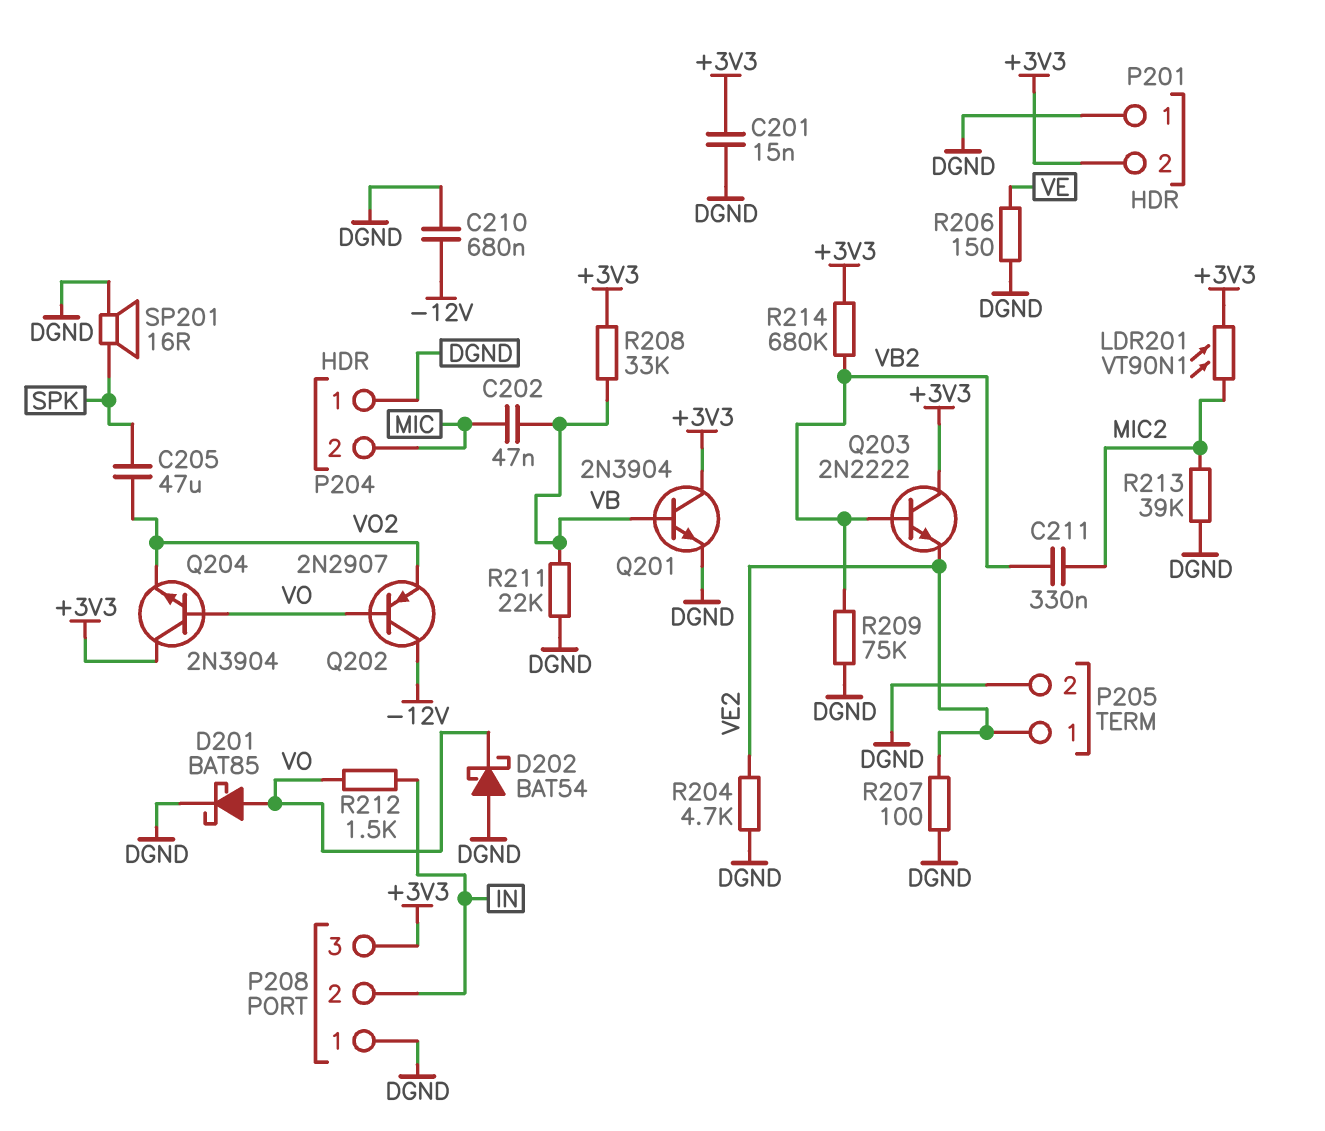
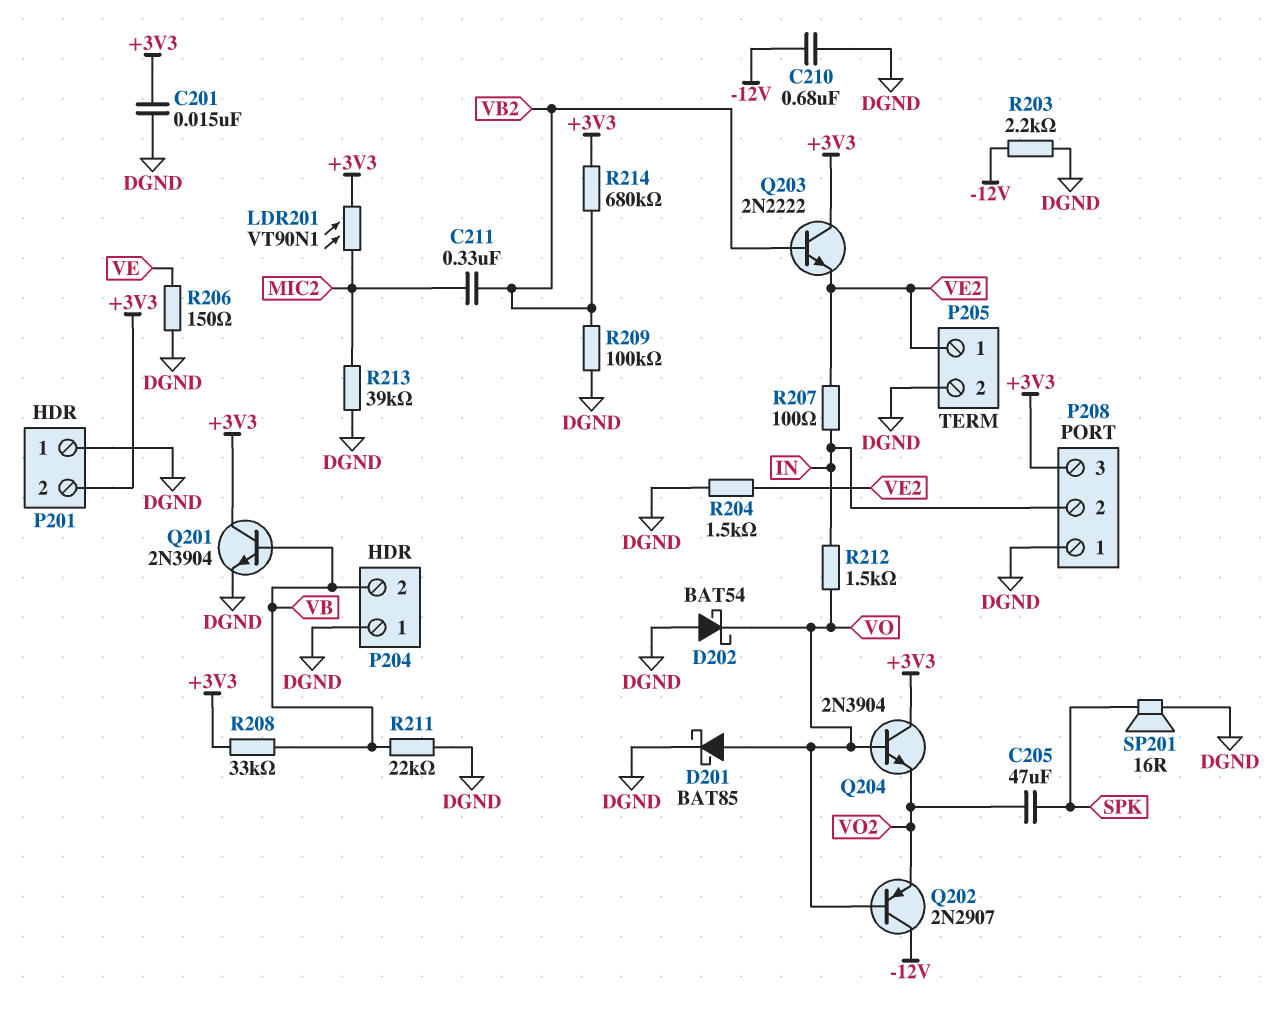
C202: 47nF (MIC, VB) -> none
P204 pin 2: MIC -> VB
R203: none -> 2.2k (-12V, DGND)
R204: 4.7k (DGND, VE2) -> 1.5k (DGND, VE2)
R207: 100 (DGND, VE2) -> 100 (IN, VE2)
R209: 75k (DGND, VB2) -> 100k (DGND, VB2)

